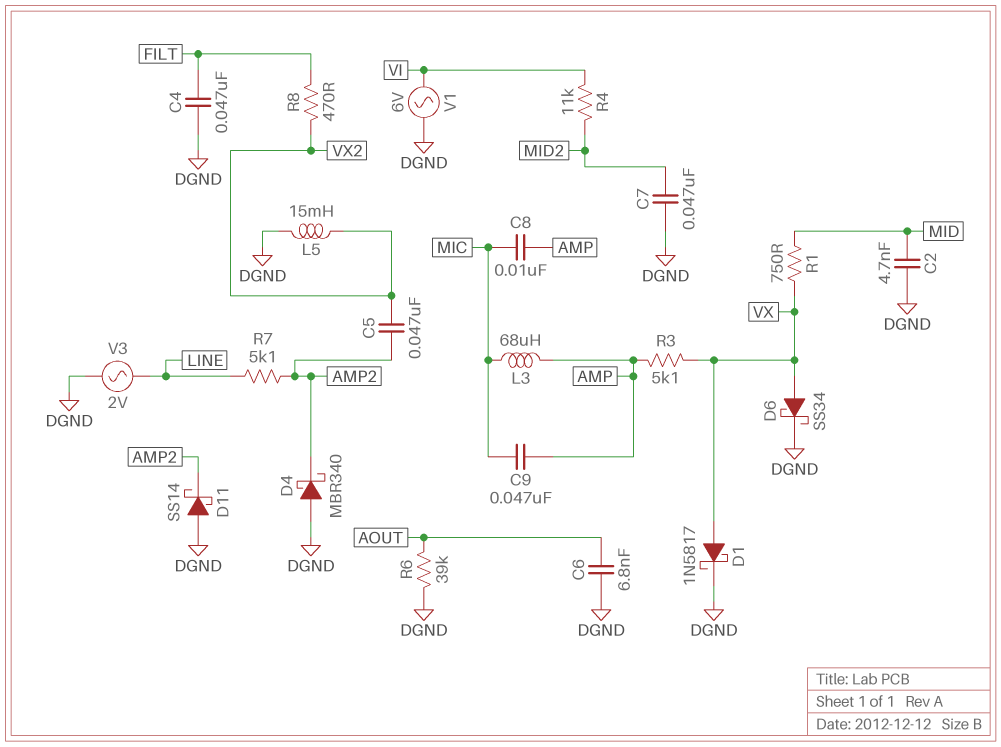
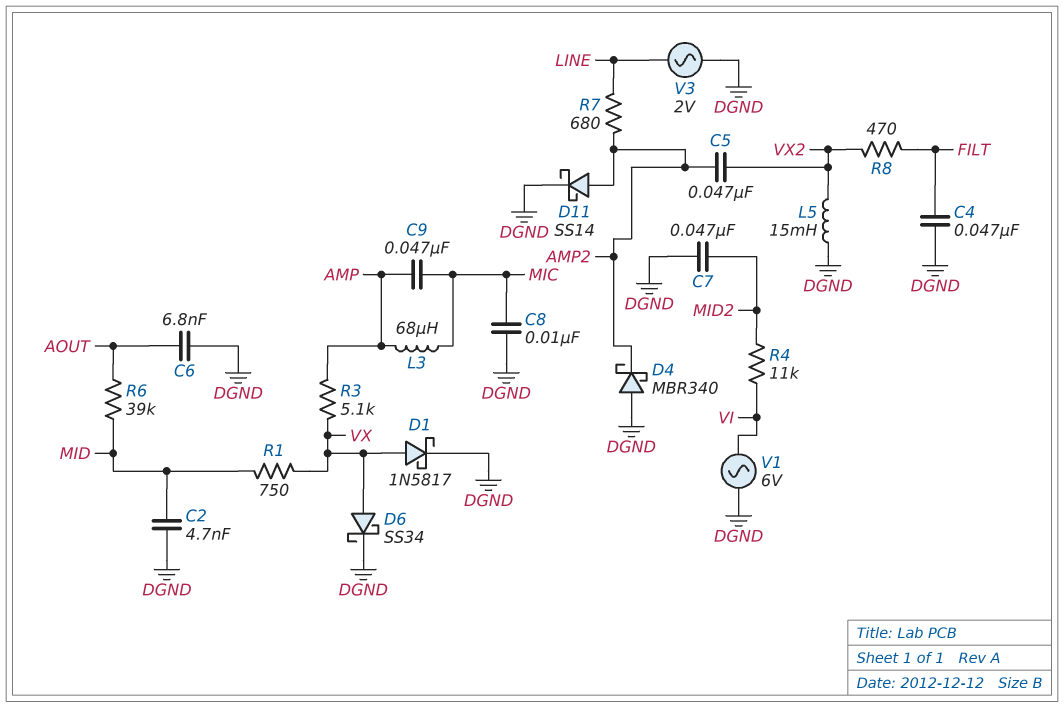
C8: 10nF (AMP, MIC) -> 10nF (DGND, MIC)
D11: schottky SS14 (A DGND, K AMP2) -> schottky SS14 (A AMP2, K DGND)
R6: 39k (AOUT, DGND) -> 39k (AOUT, MID)
R7: 5.1k (AMP2, LINE) -> 680 (AMP2, LINE)

